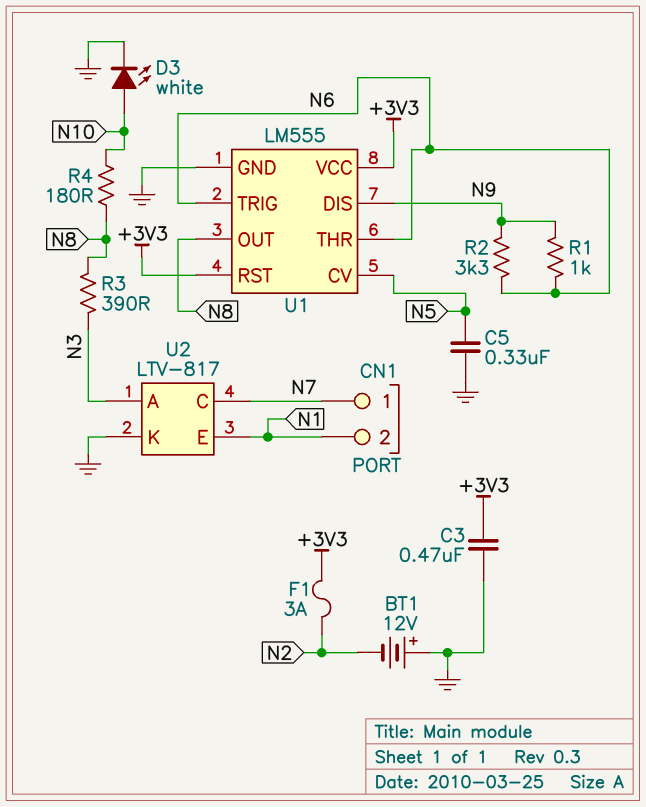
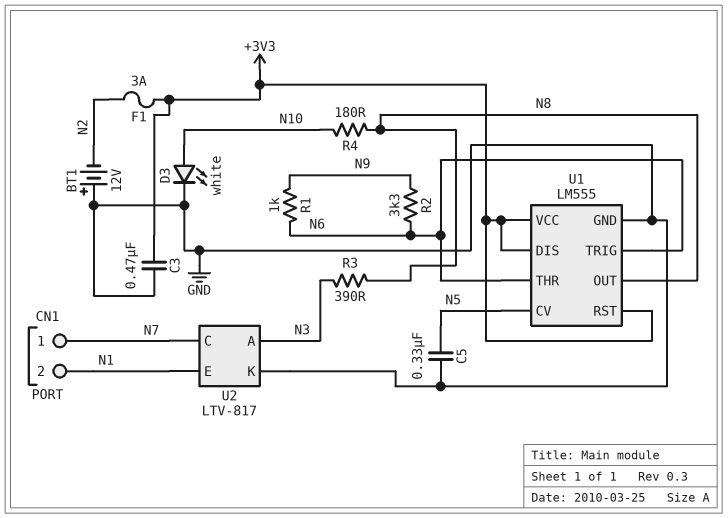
U1 pin DIS: N9 -> +3V3

